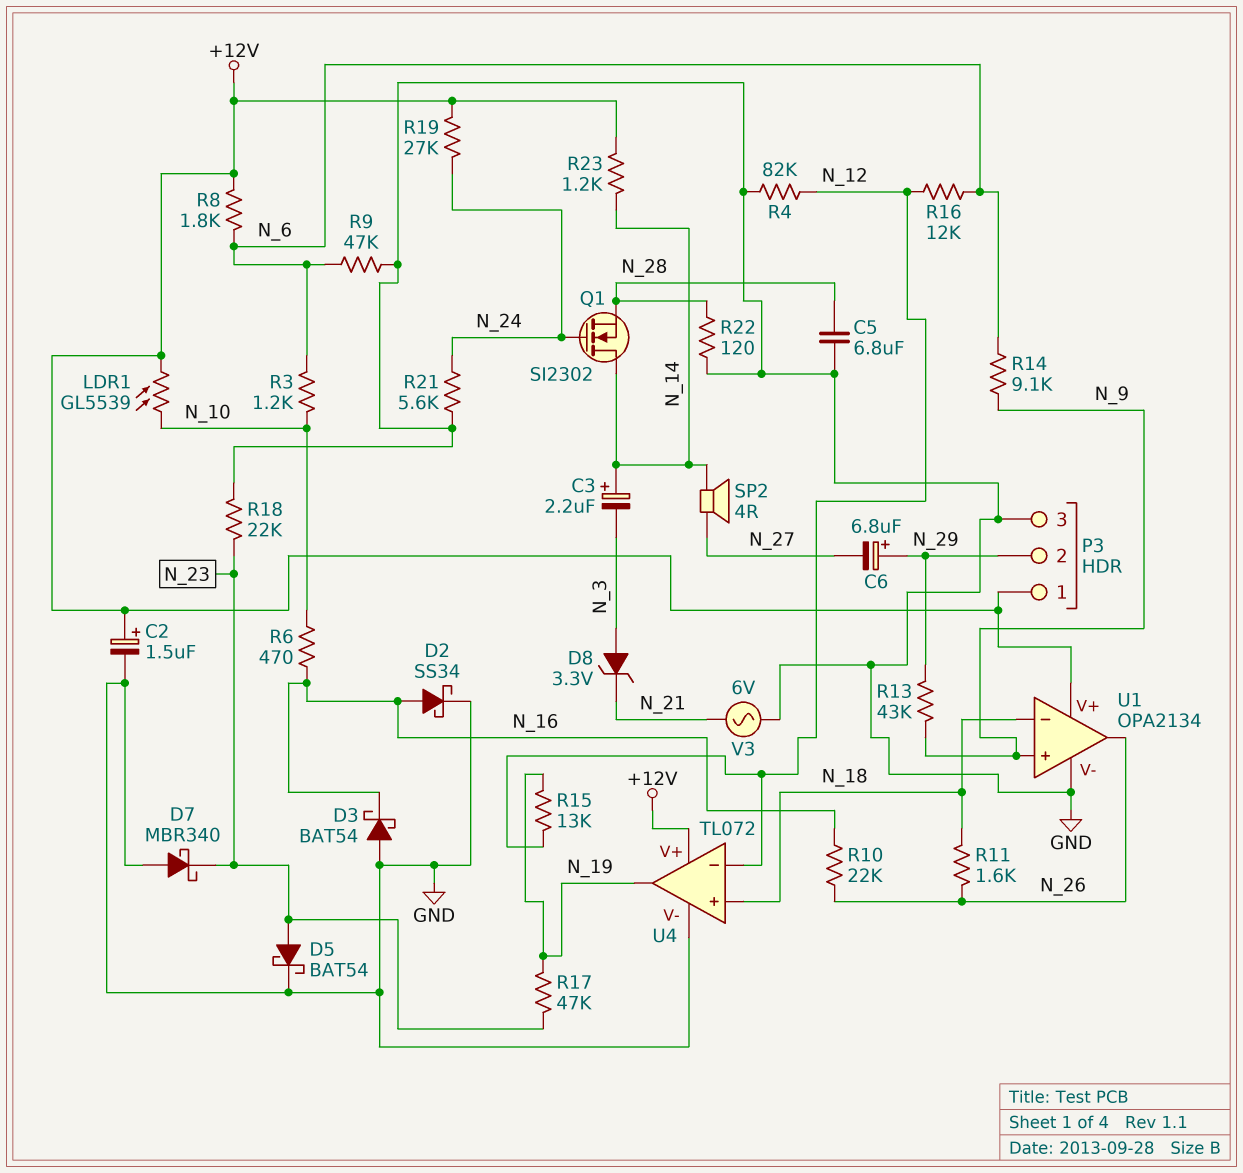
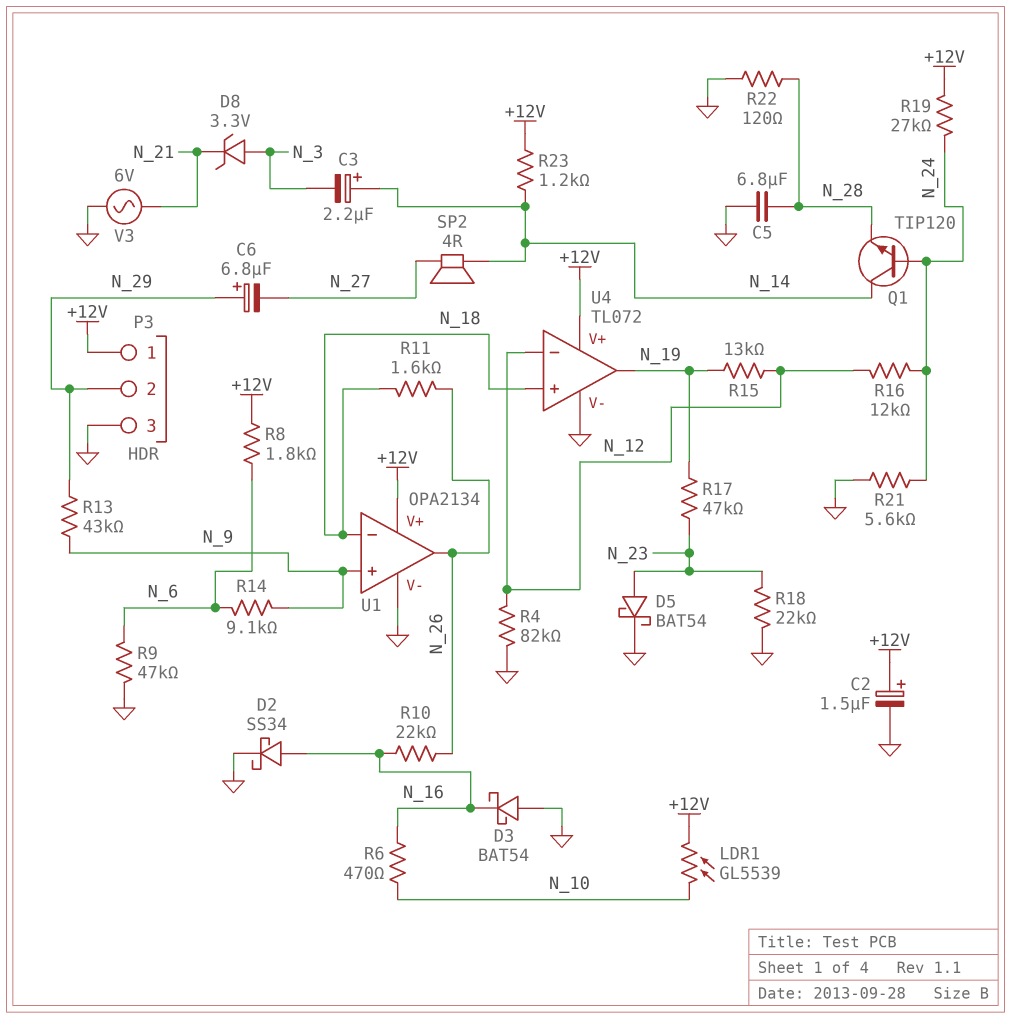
D7: schottky MBR340 (A GND, K N_23) -> none
Q1: NMOS SI2302 (G N_24, D N_14, S N_28) -> NPN TIP120 (B N_24, C N_14, E N_28)
R3: 1.2k (N_6, N_10) -> none
R16: 12k (N_6, N_12) -> 12k (N_12, N_24)

